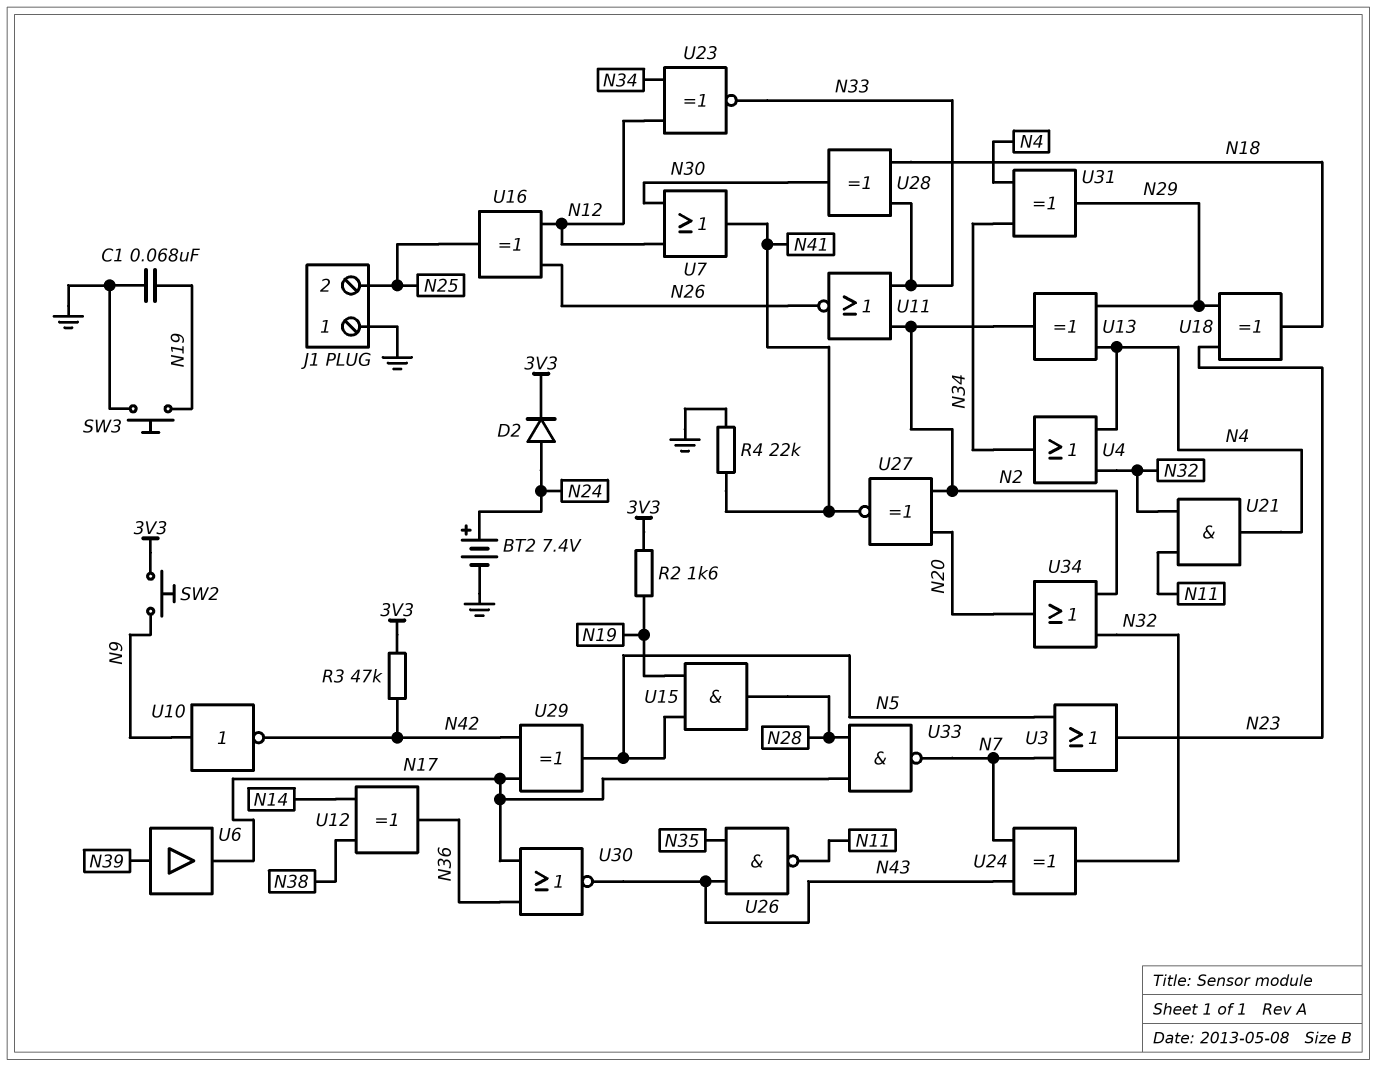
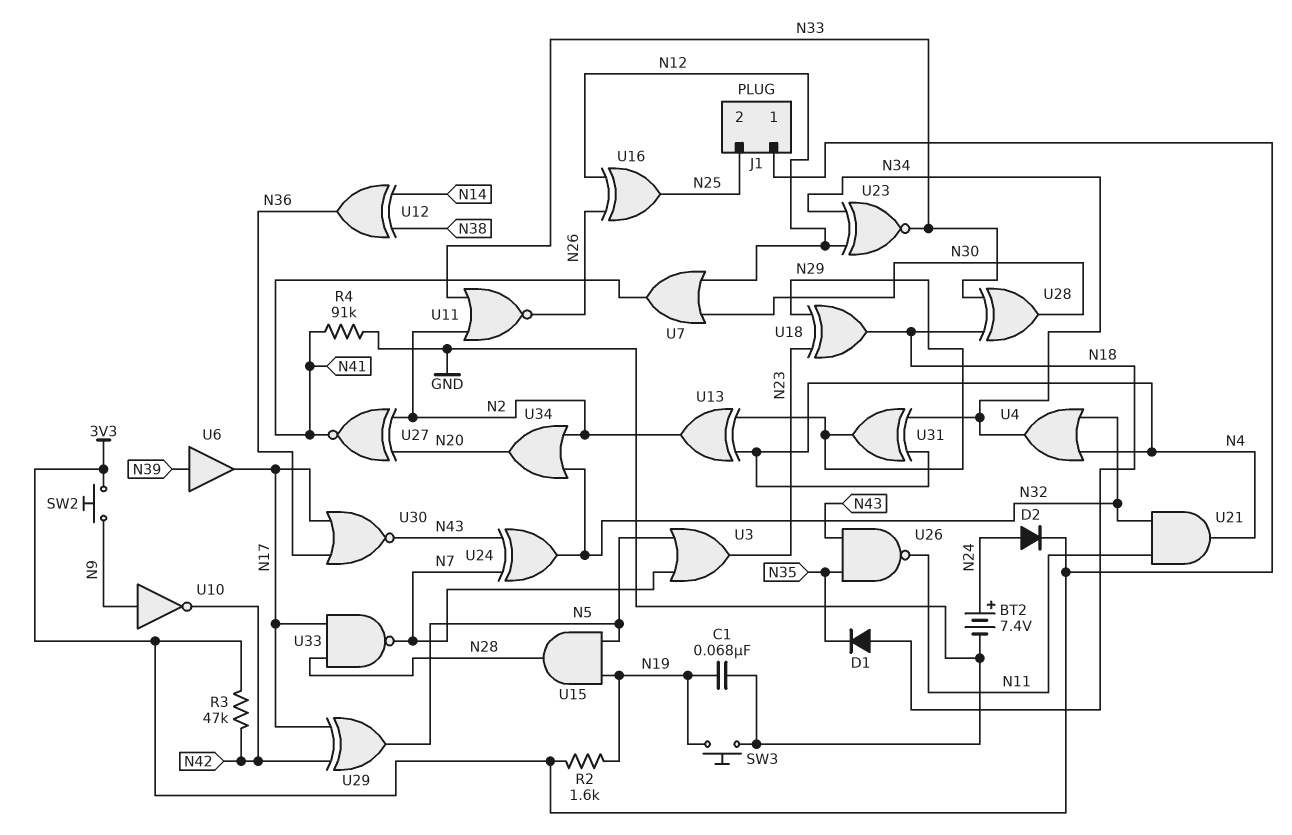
D1: none -> diode (A N18, K N35)
J1 pin 1: GND -> 3V3
R4: 22k (GND, N41) -> 91k (GND, N41)

